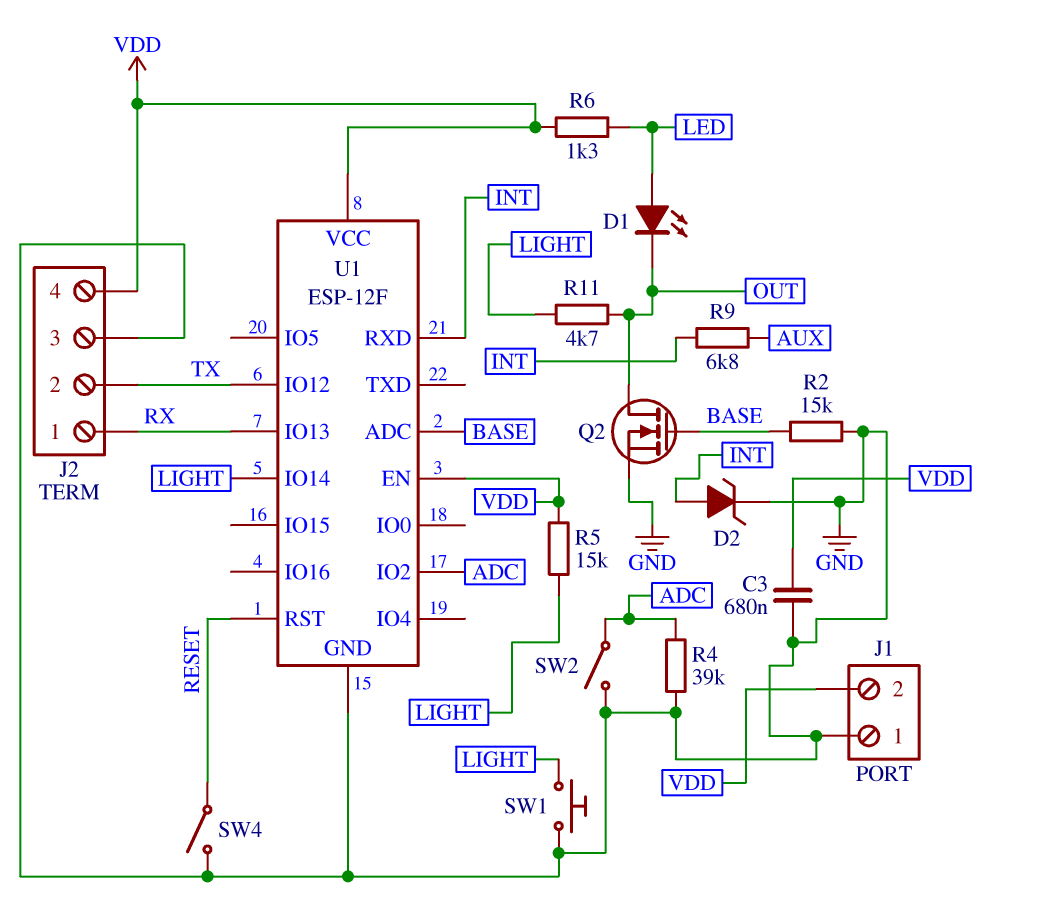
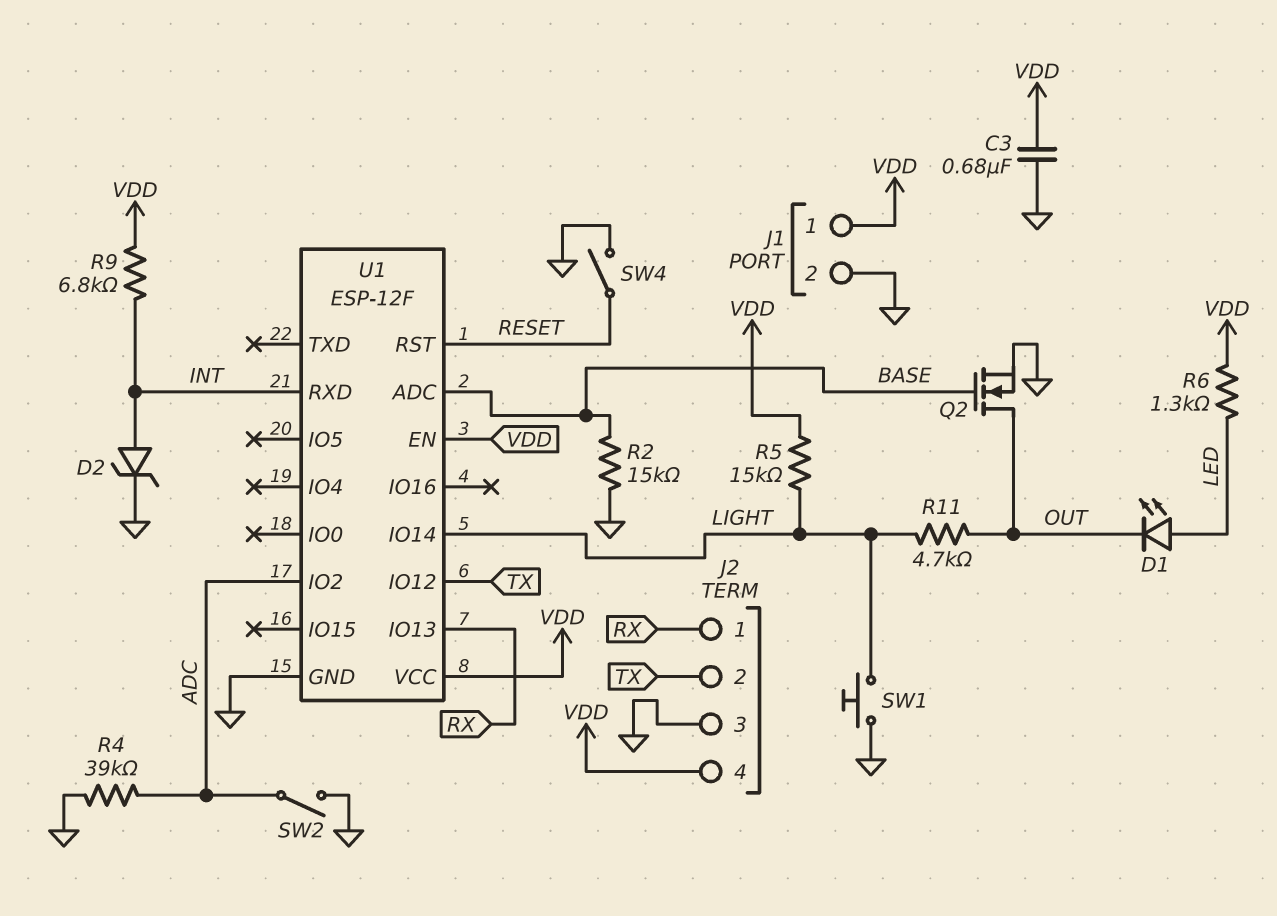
J1 pin 1: GND -> VDD
J1 pin 2: VDD -> GND
R9: 6.8k (AUX, INT) -> 6.8k (INT, VDD)

